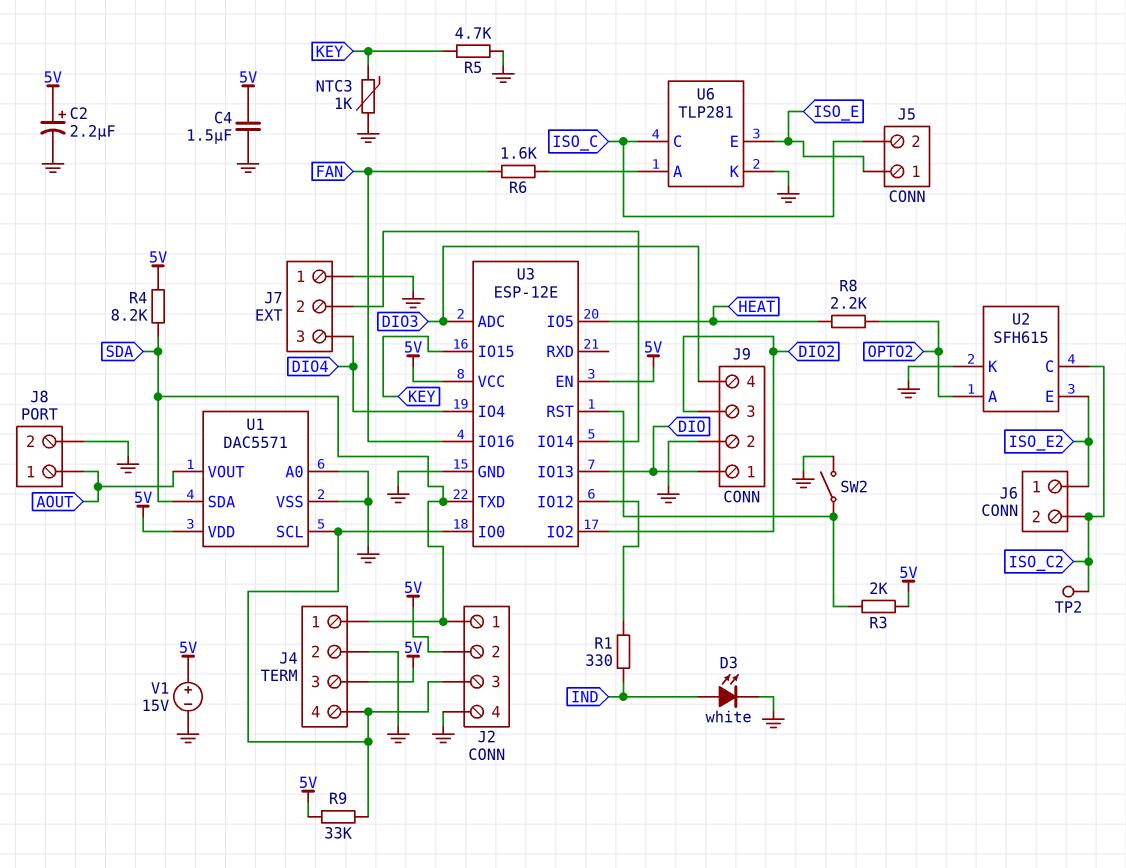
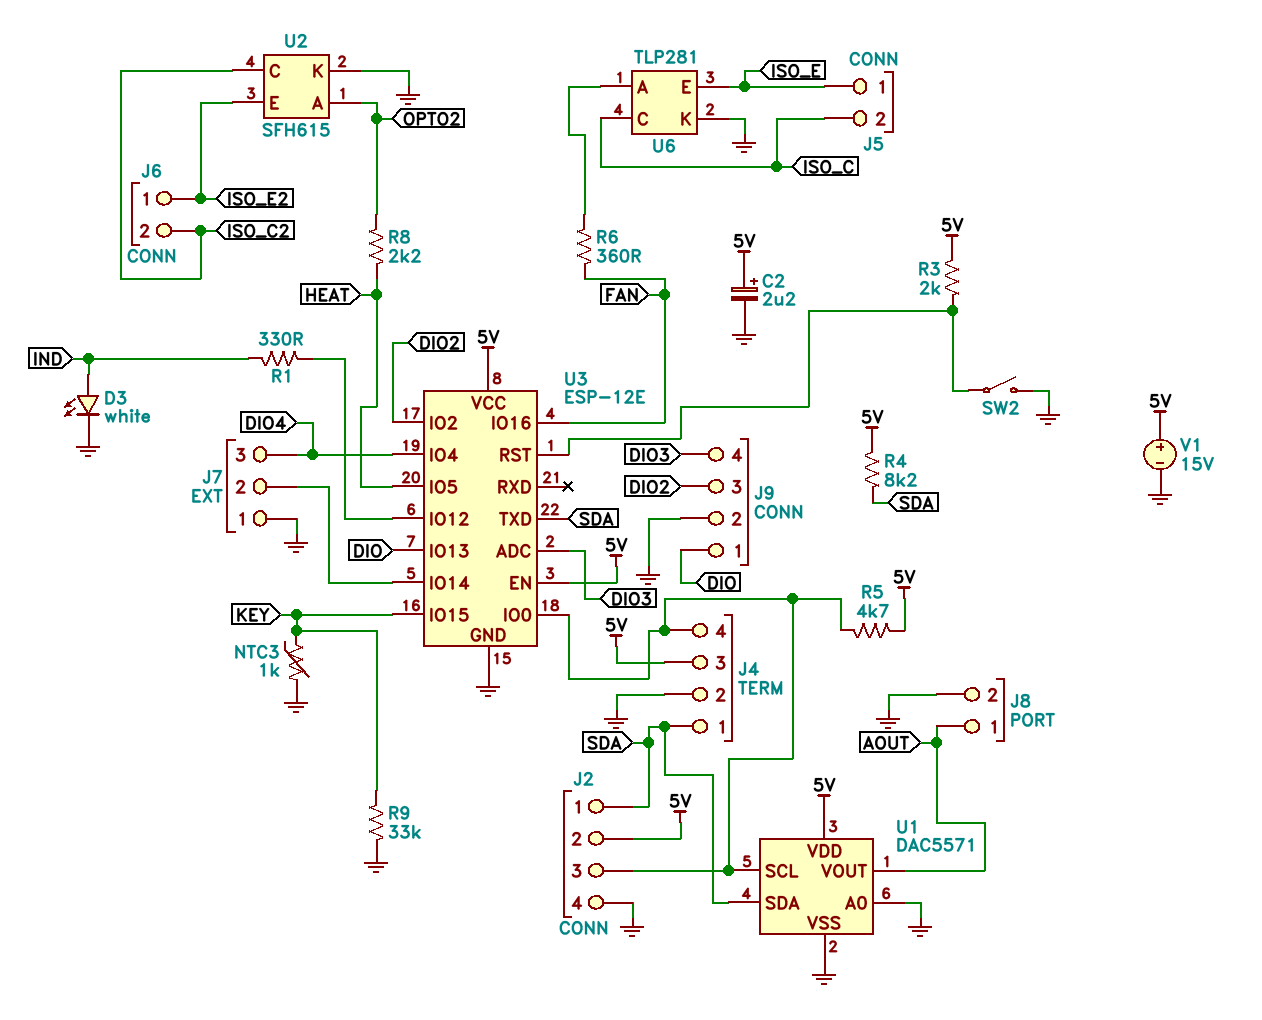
C4: 1.5uF (5V, GND) -> none
R5: 4.7k (GND, KEY) -> 4.7k (5V, J2/3)
R6: 1.6k (FAN, U6/A) -> 360 (FAN, U6/A)
R9: 33k (5V, J2/3) -> 33k (GND, KEY)
TP2: test point (ISO_C2) -> none

